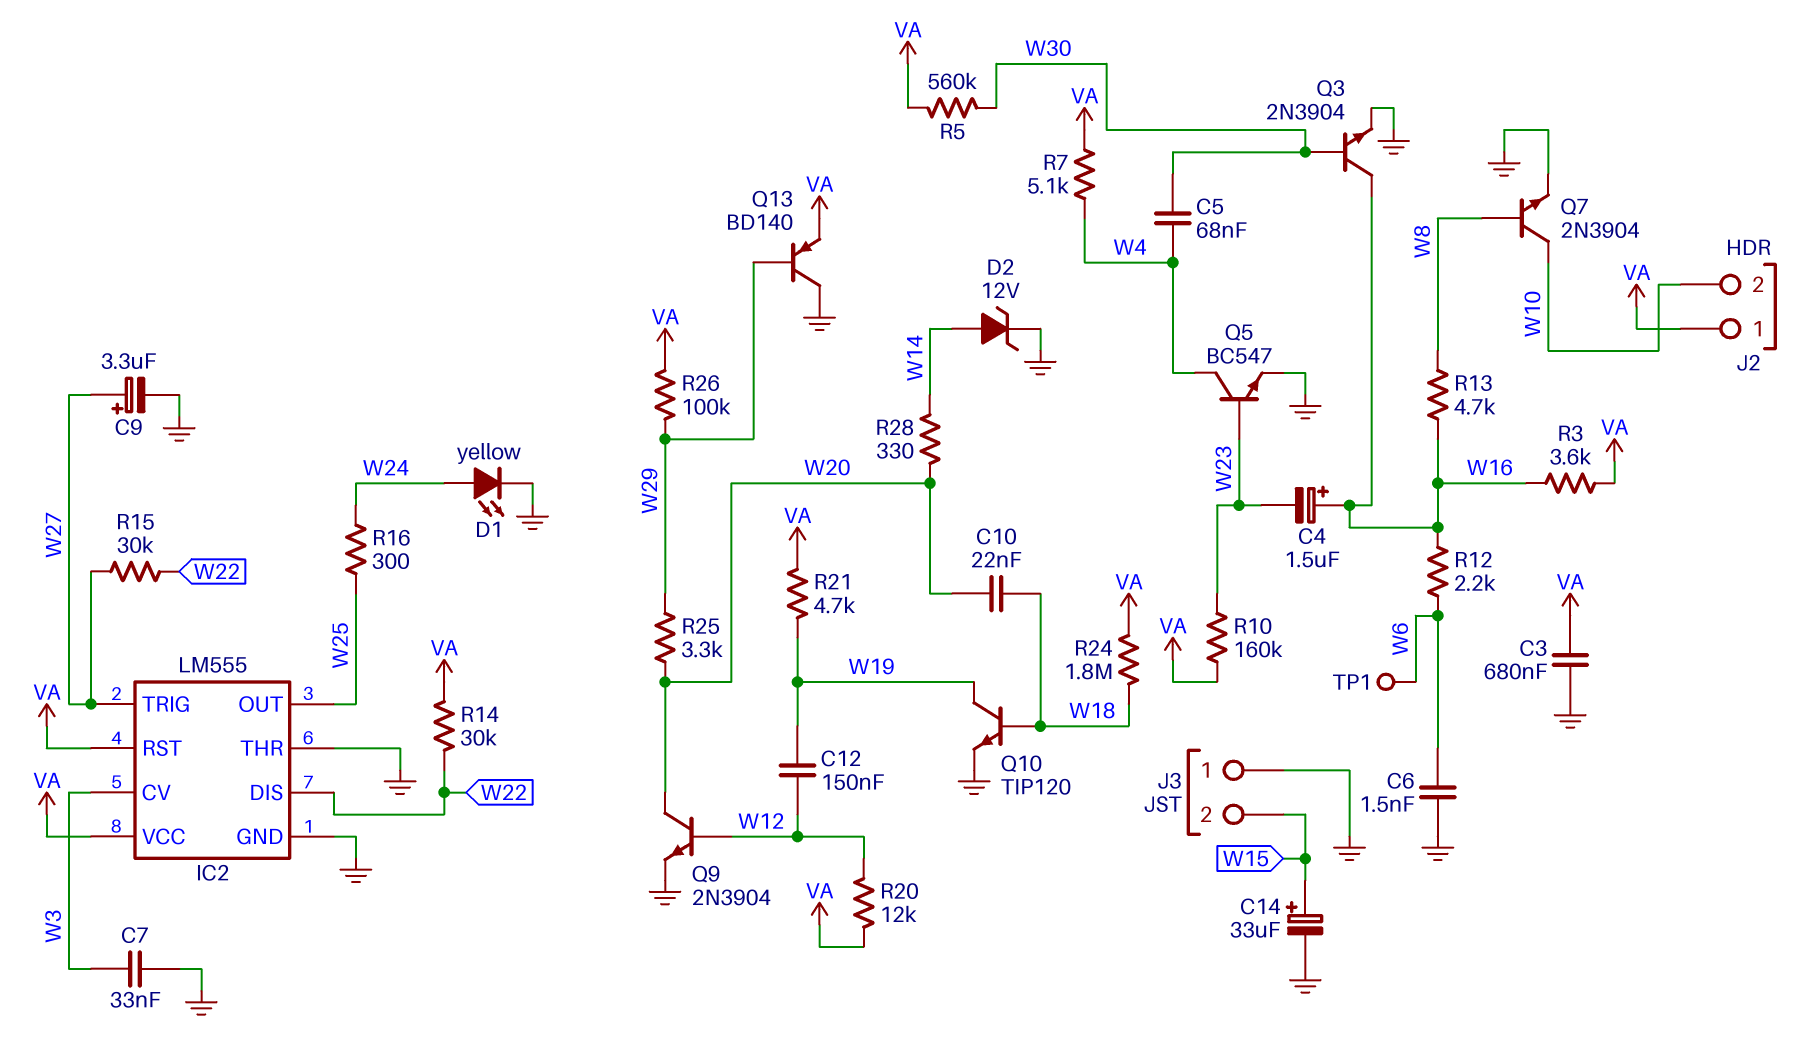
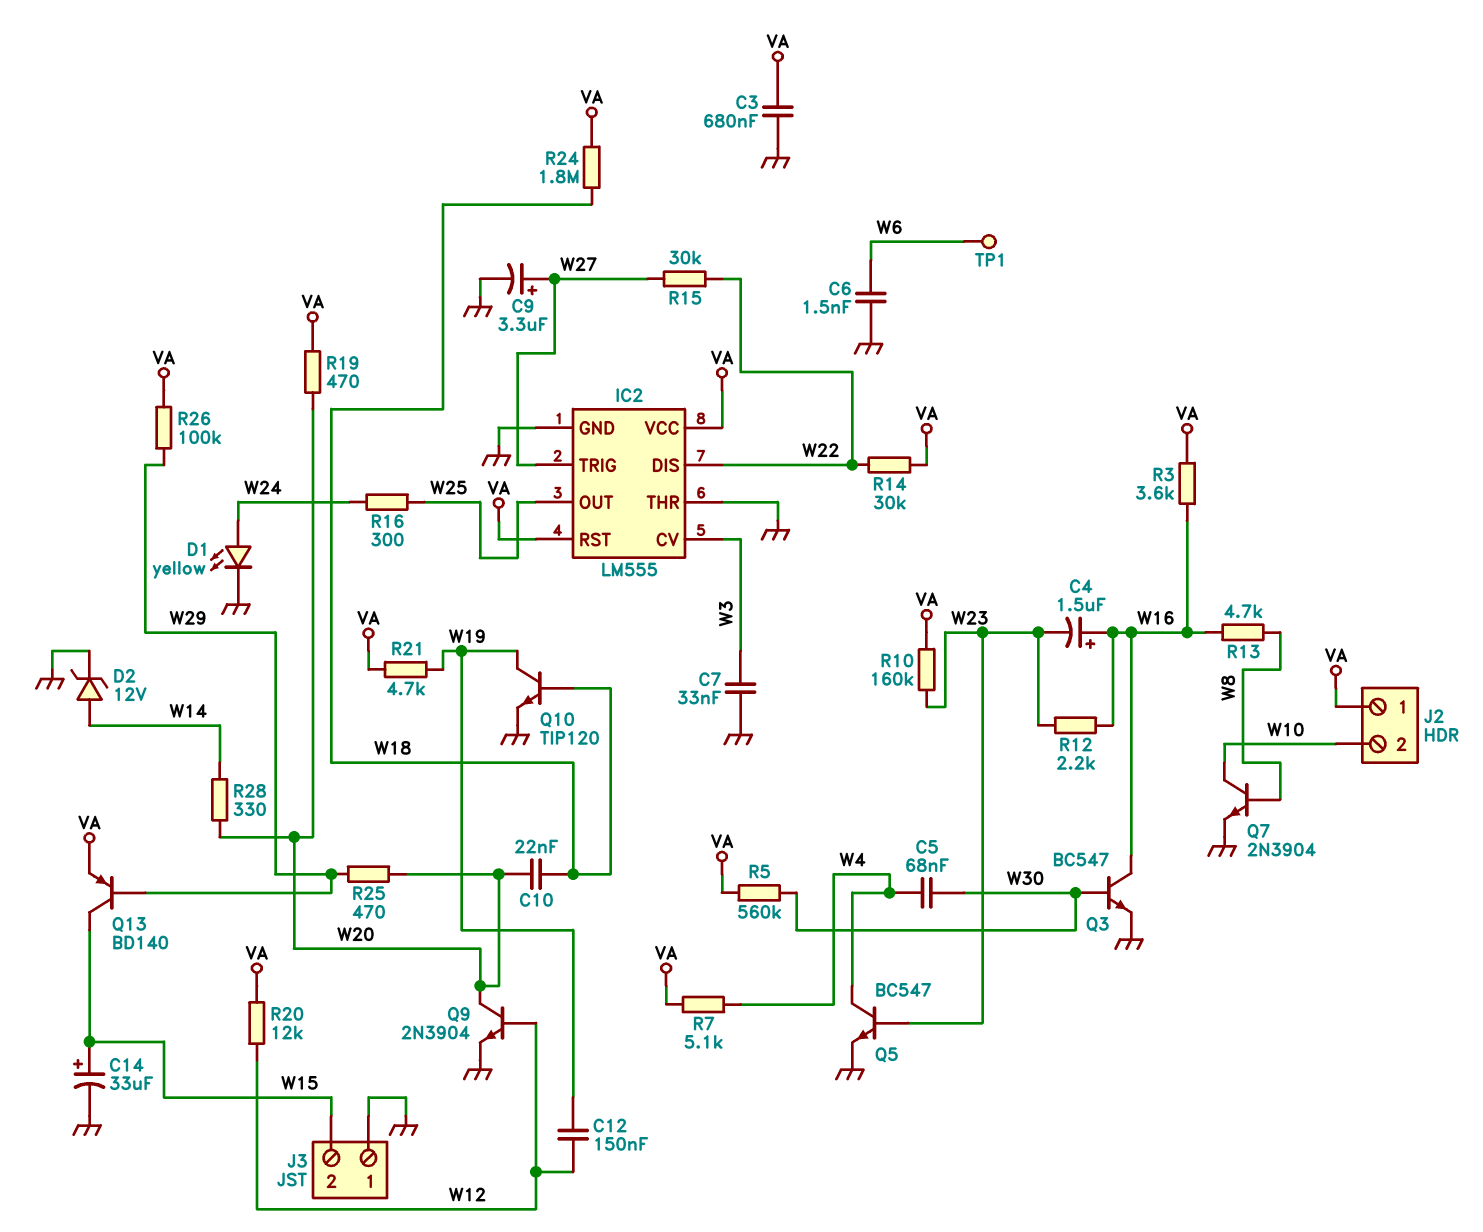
Q3: NPN 2N3904 (B W30, C W16, E GND) -> NPN BC547 (B W30, C W16, E GND)
Q13: PNP BD140 (B W29, C GND, E VA) -> PNP BD140 (B W29, C W15, E VA)
R12: 2.2k (W6, W16) -> 2.2k (W16, W23)
R19: none -> 470 (VA, W20)
R25: 3.3k (W20, W29) -> 470 (W20, W29)

